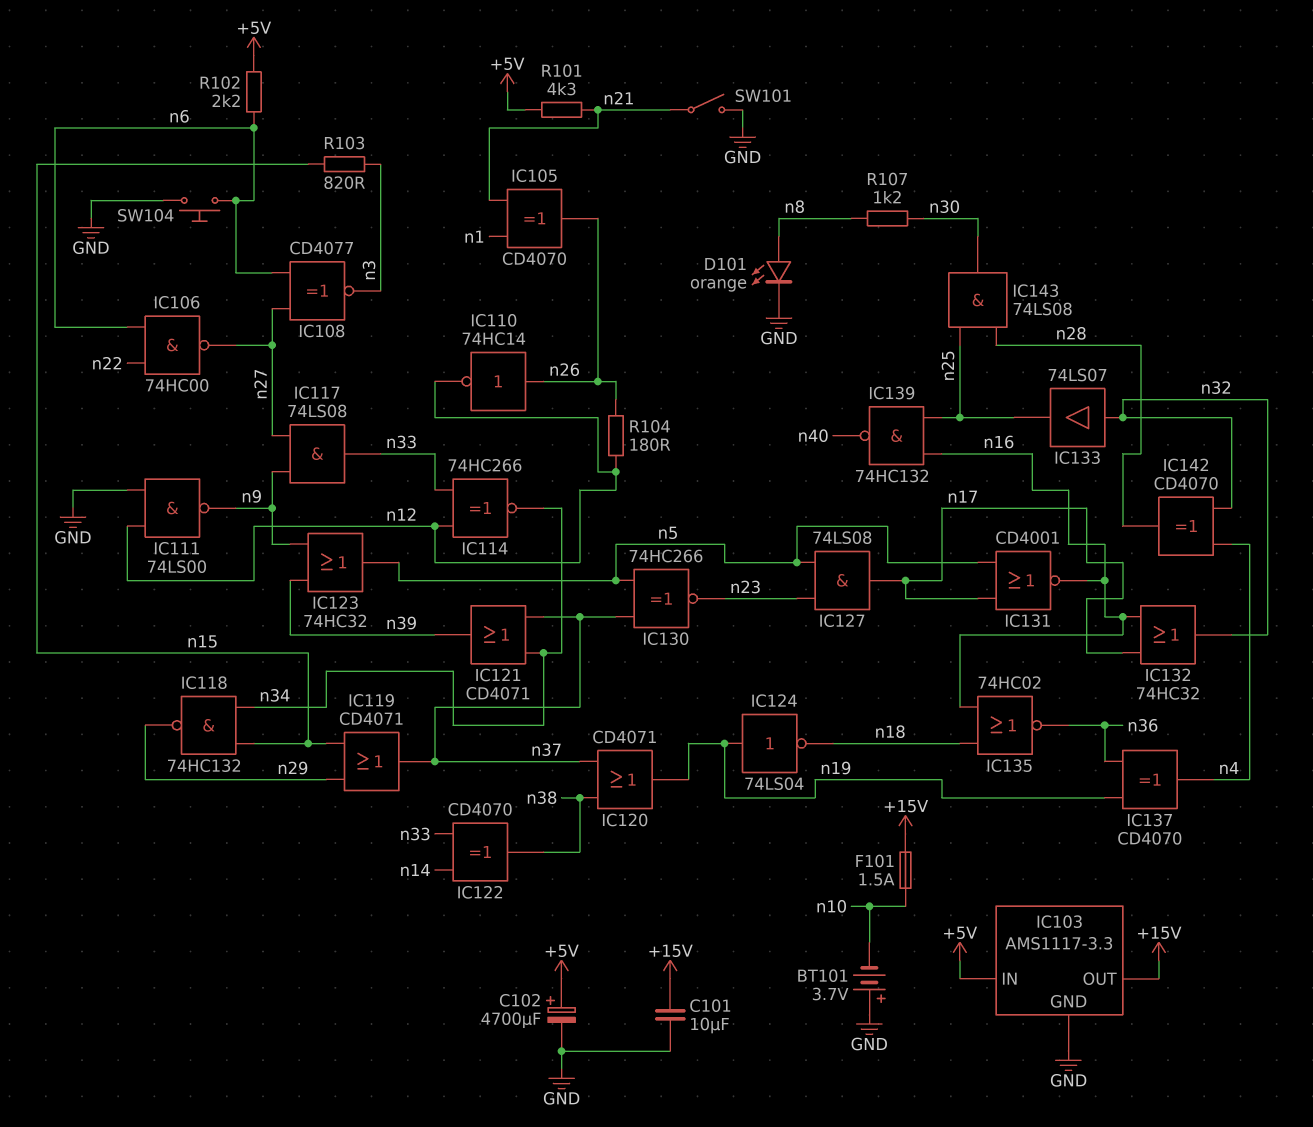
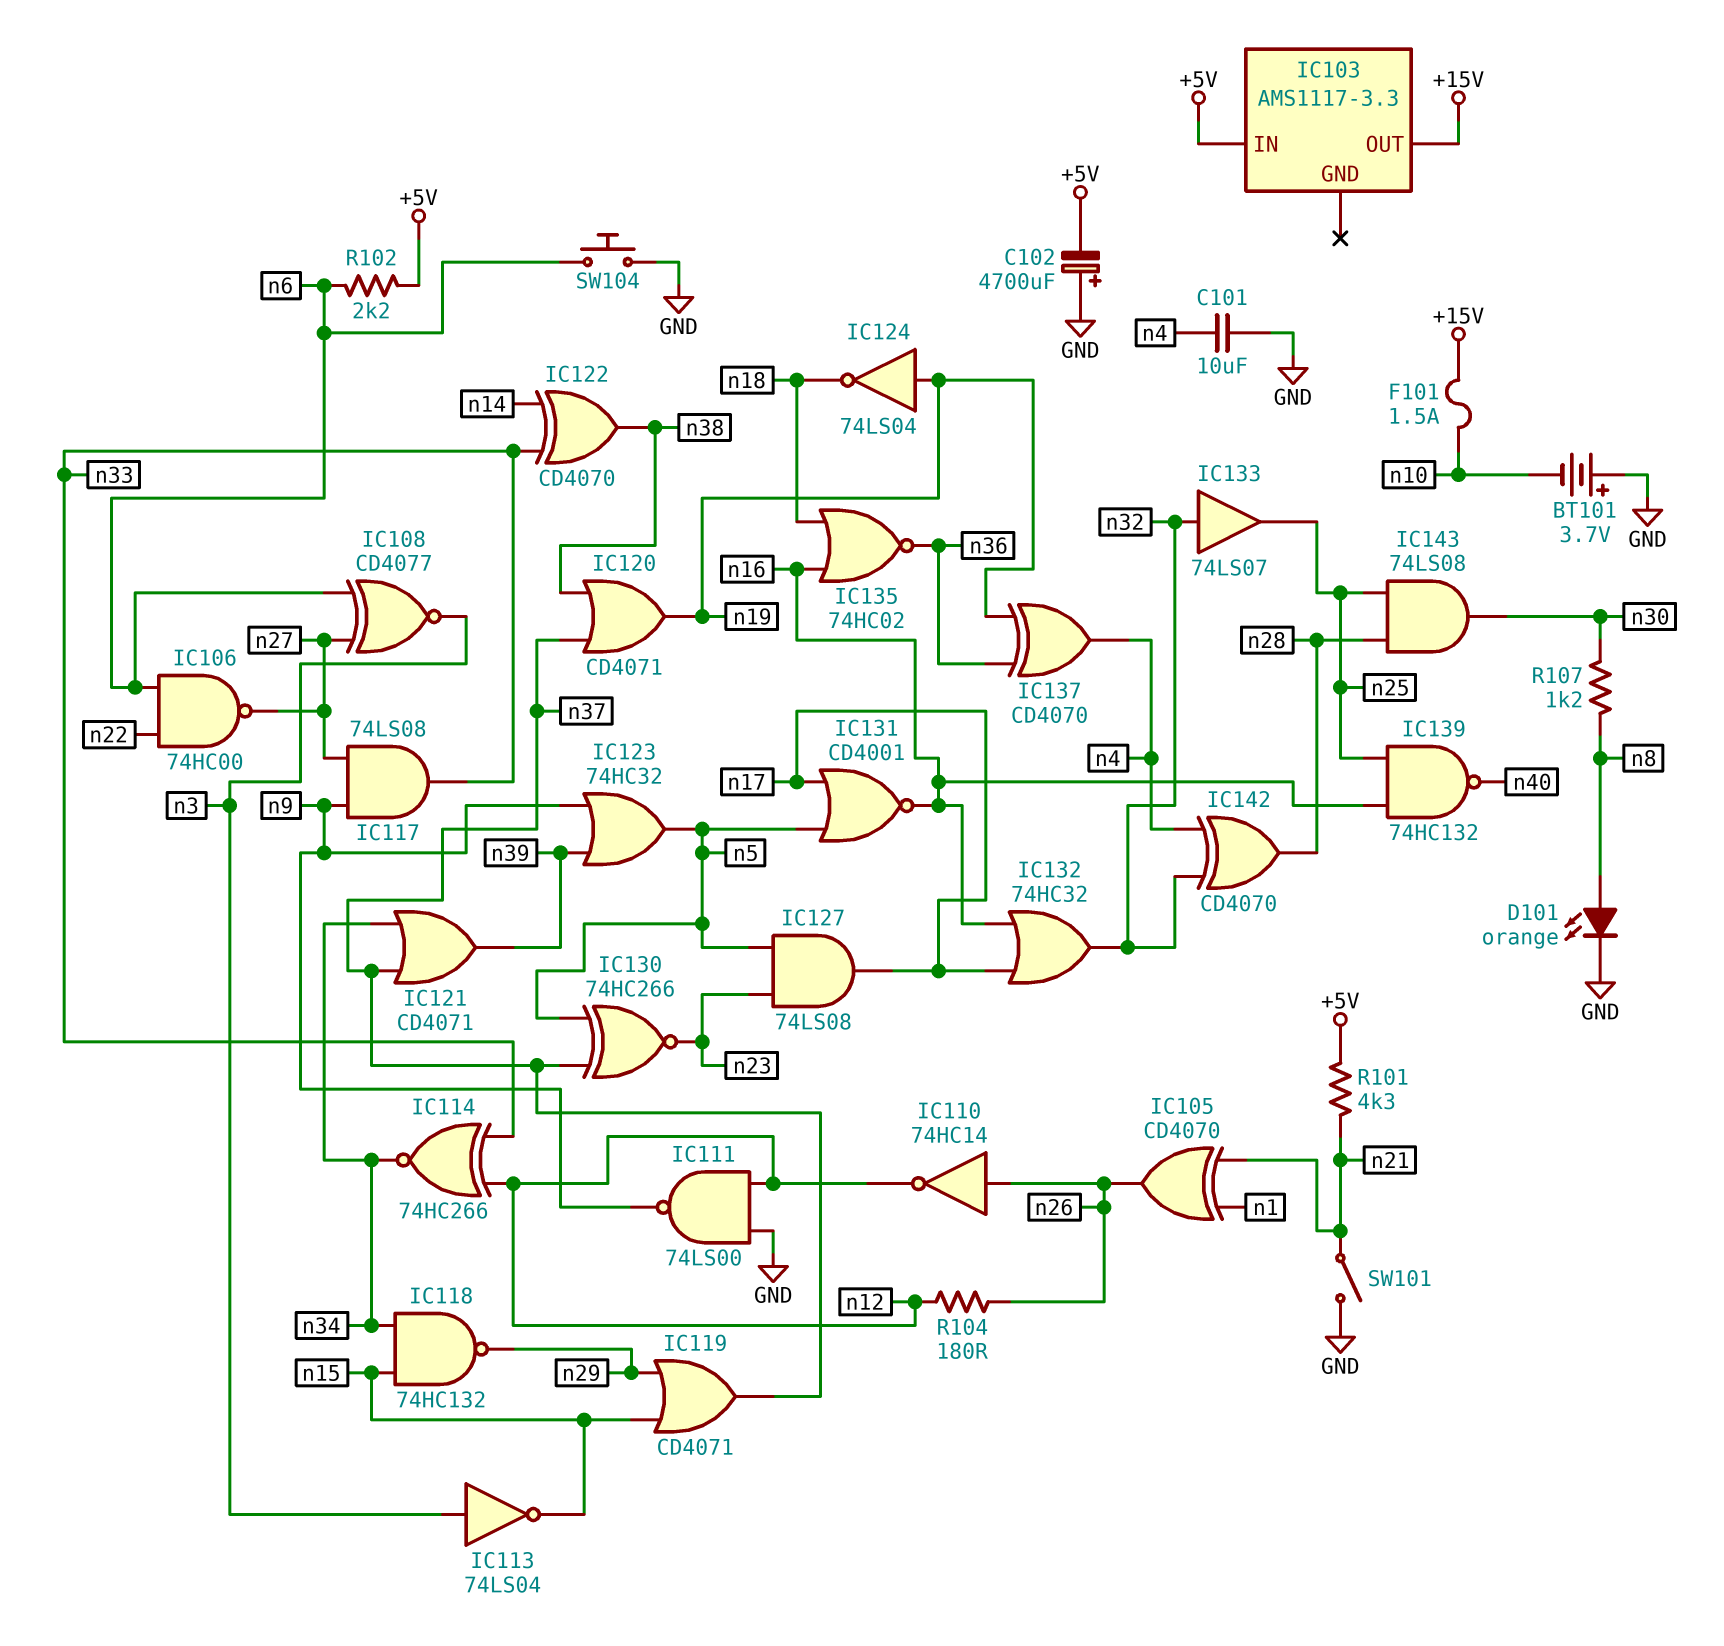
C101: 10uF (+15V, GND) -> 10uF (GND, n4)
C102: 4700uF (plus +5V, minus GND) -> 4700uF (plus GND, minus +5V)
IC103 pin GND: GND -> none
IC113: none -> NOT 74LS04 (in n3, out n15)
R103: 820 (n3, n15) -> none

